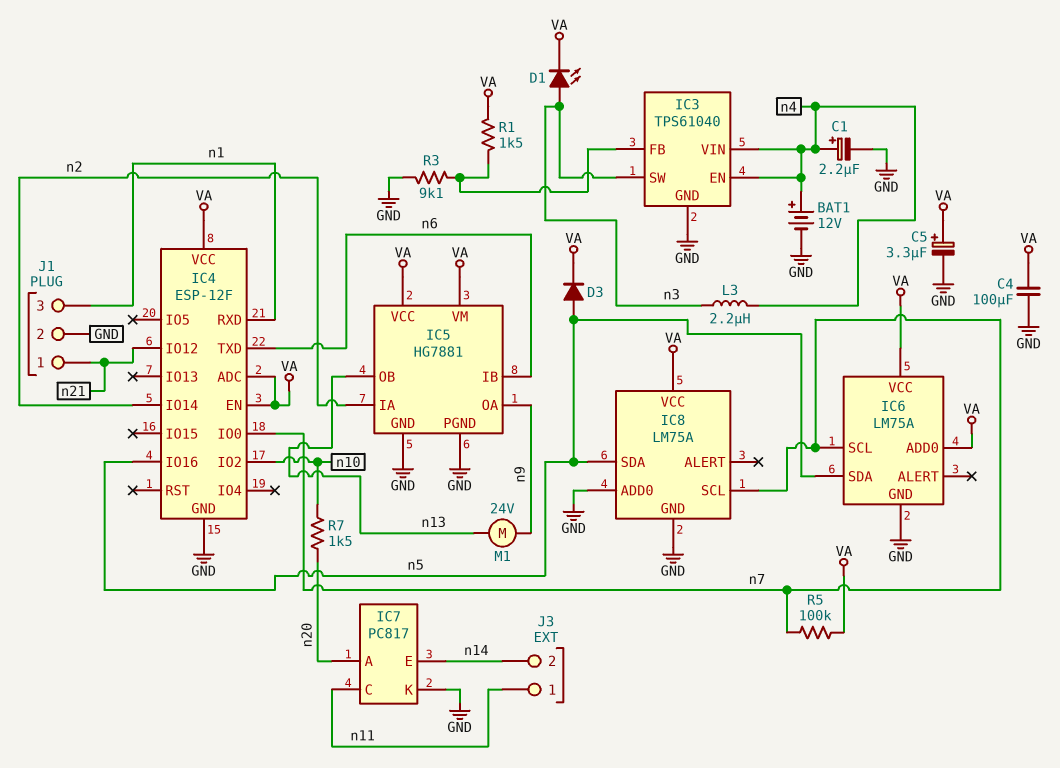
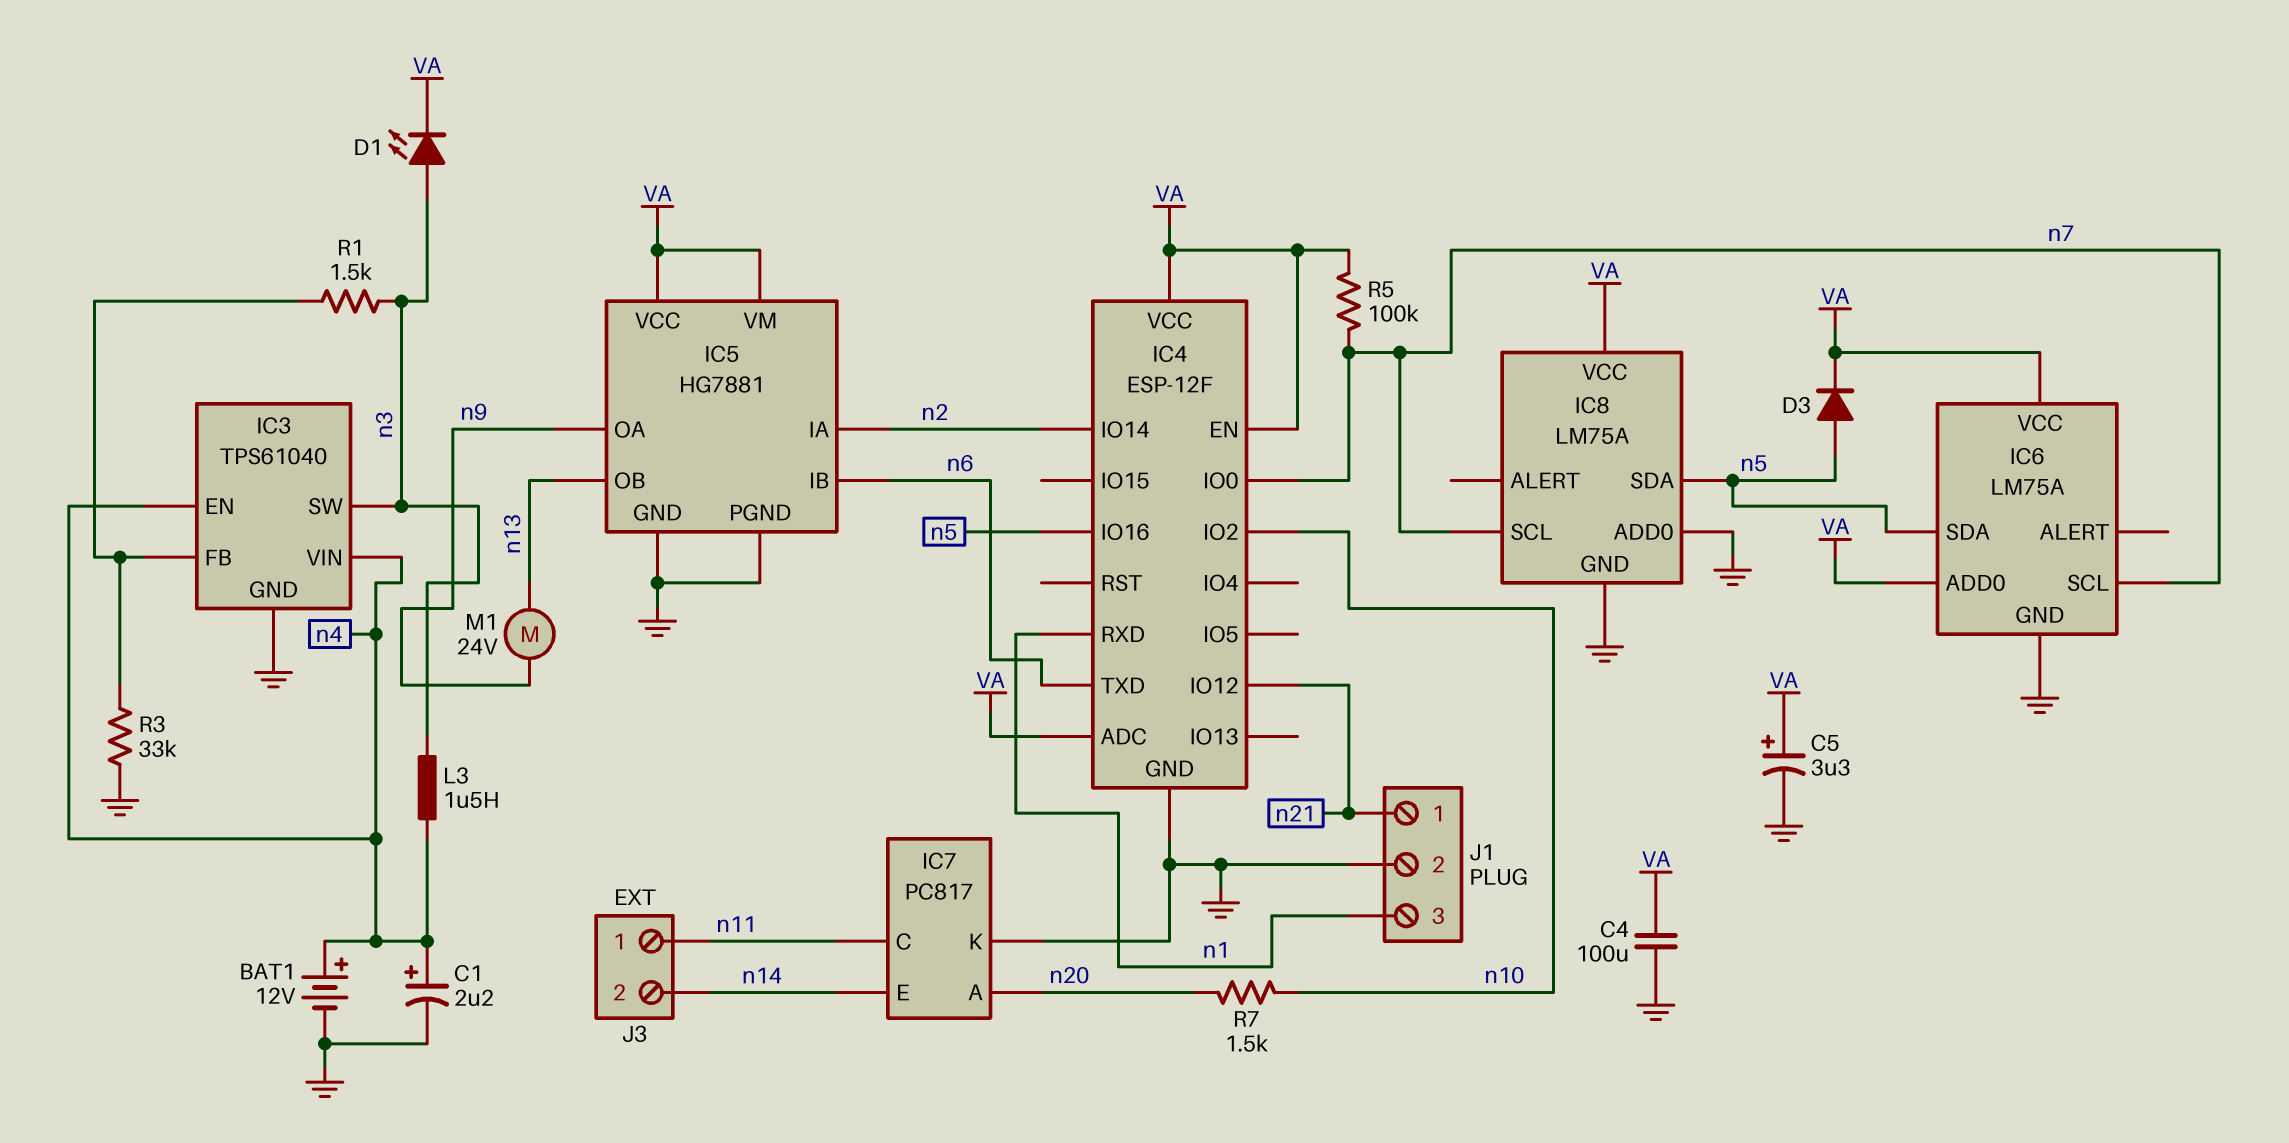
L3: 2.2uH (n3, n4) -> 1.5uH (n3, n4)
R1: 1.5k (IC3/FB, VA) -> 1.5k (IC3/FB, n3)
R3: 9.1k (GND, IC3/FB) -> 33k (GND, IC3/FB)

